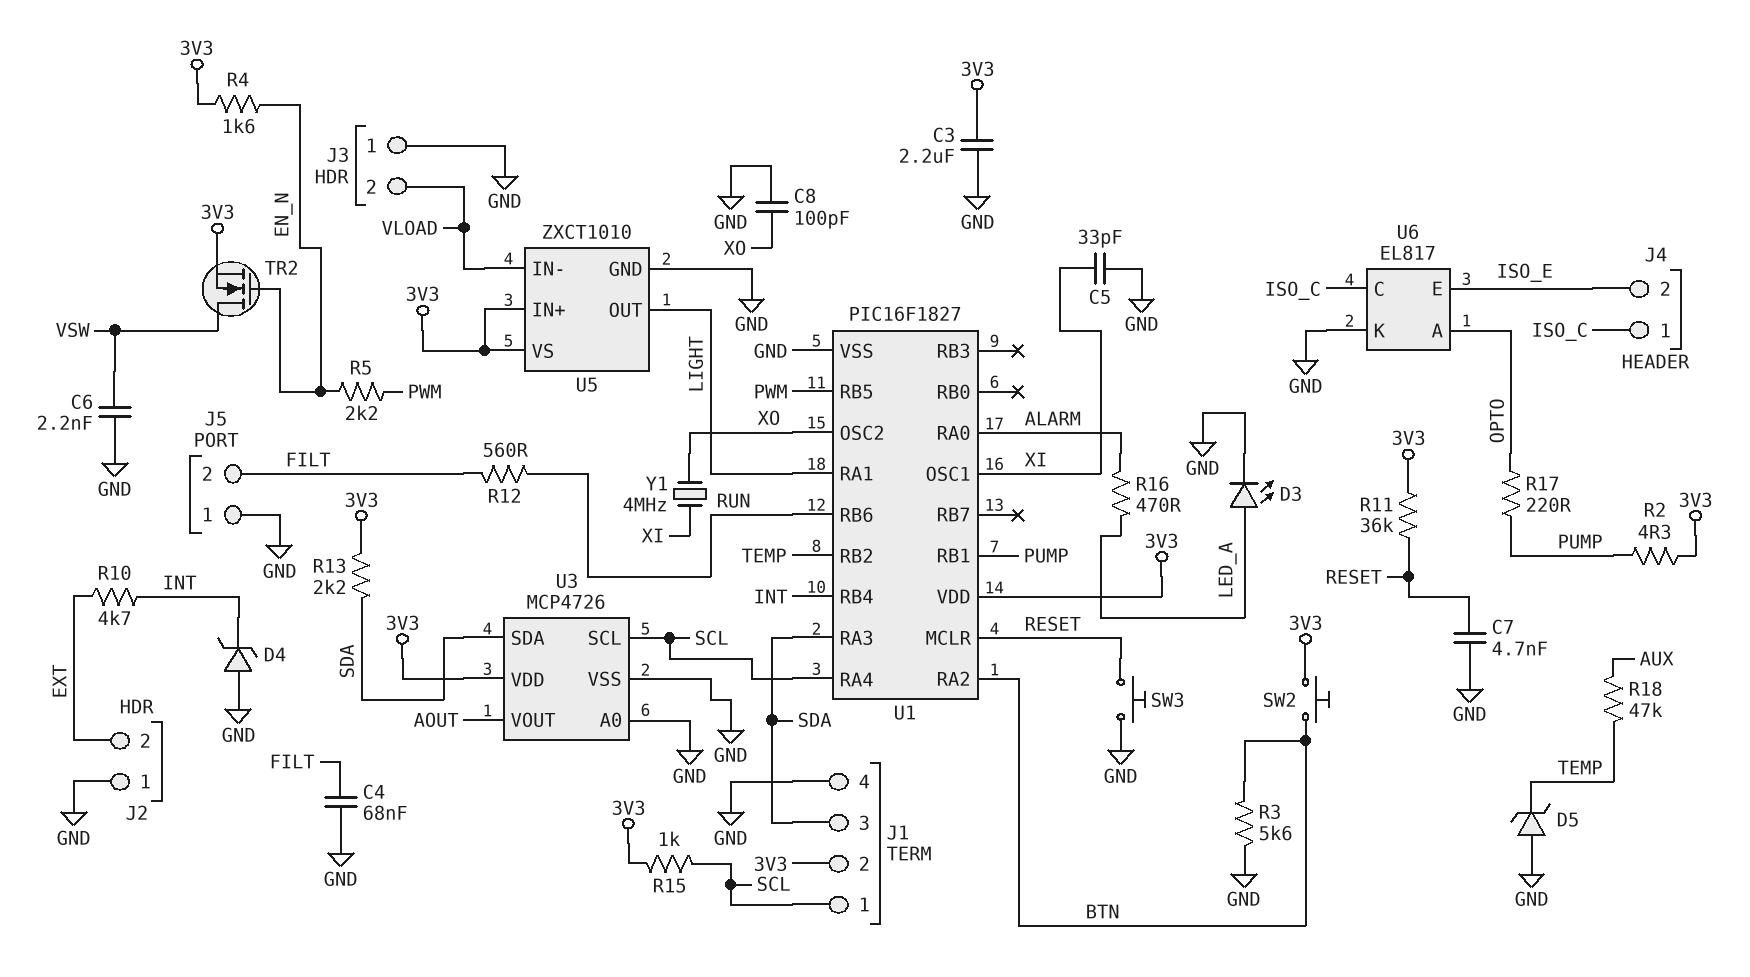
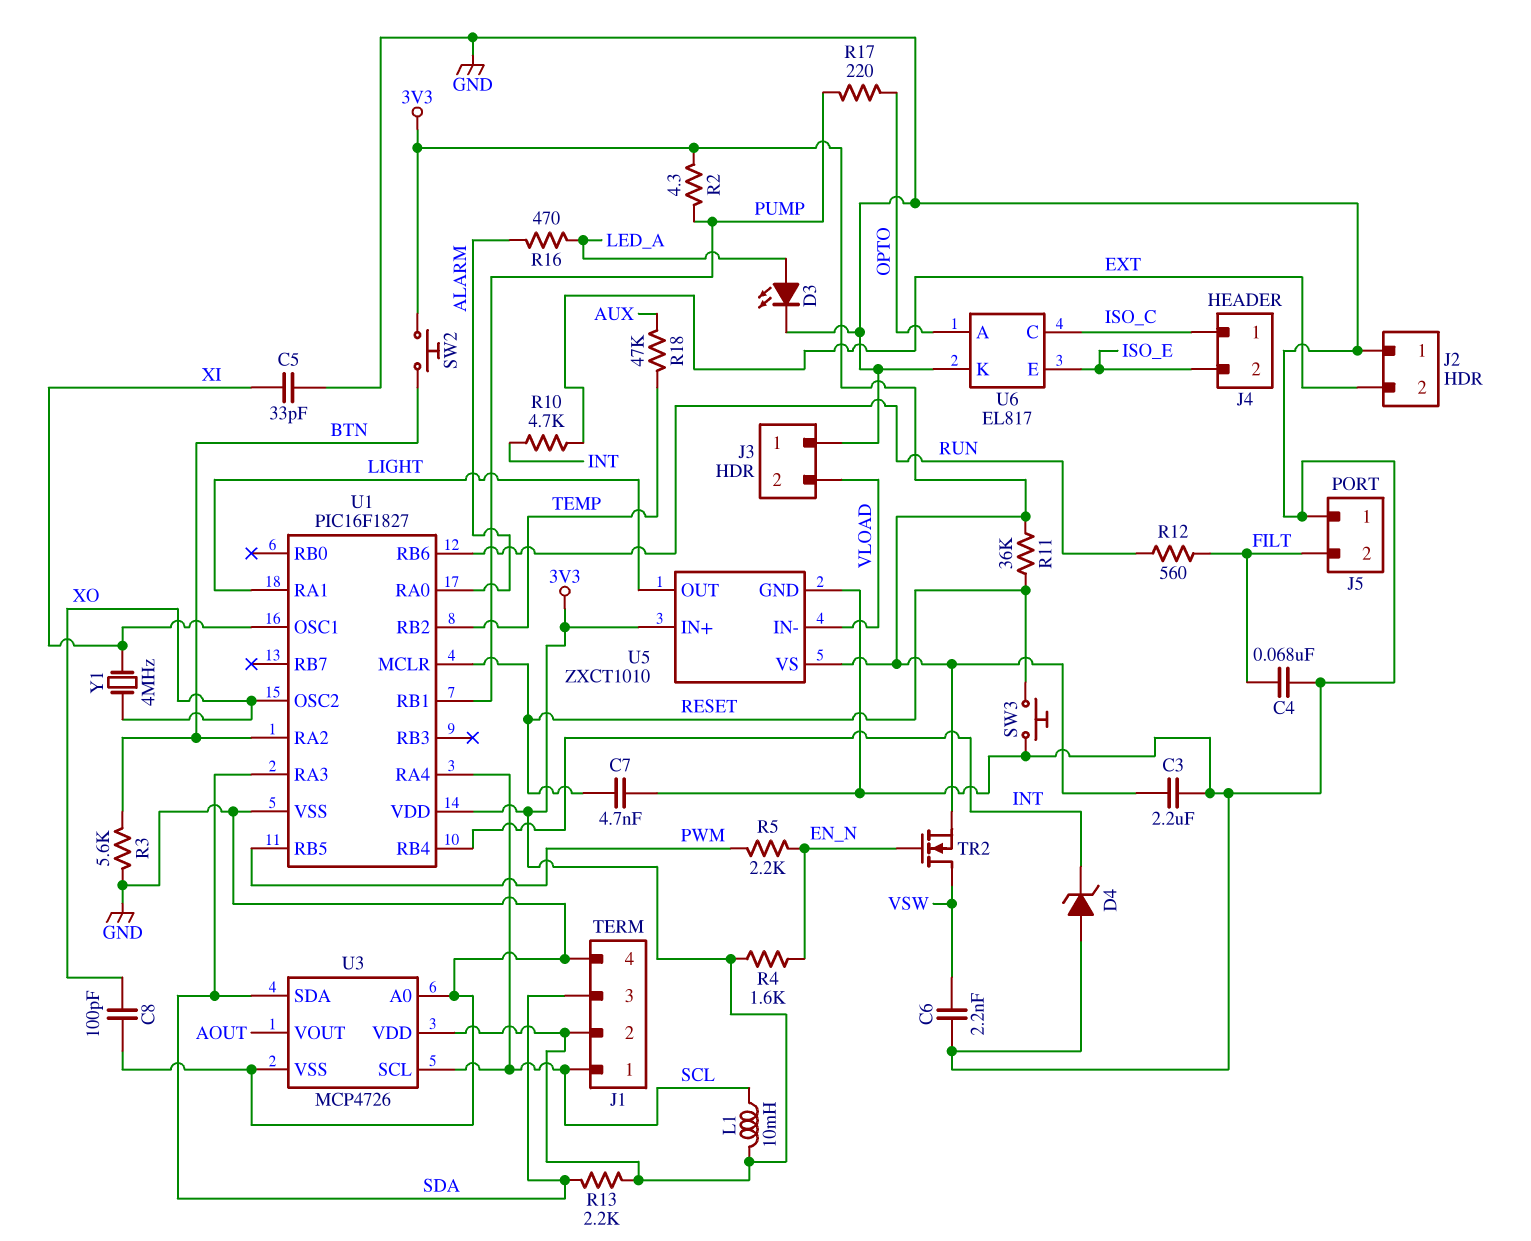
D5: zener (A GND, K TEMP) -> none
L1: none -> 10mH (3V3, SCL)
R15: 1k (3V3, SCL) -> none

